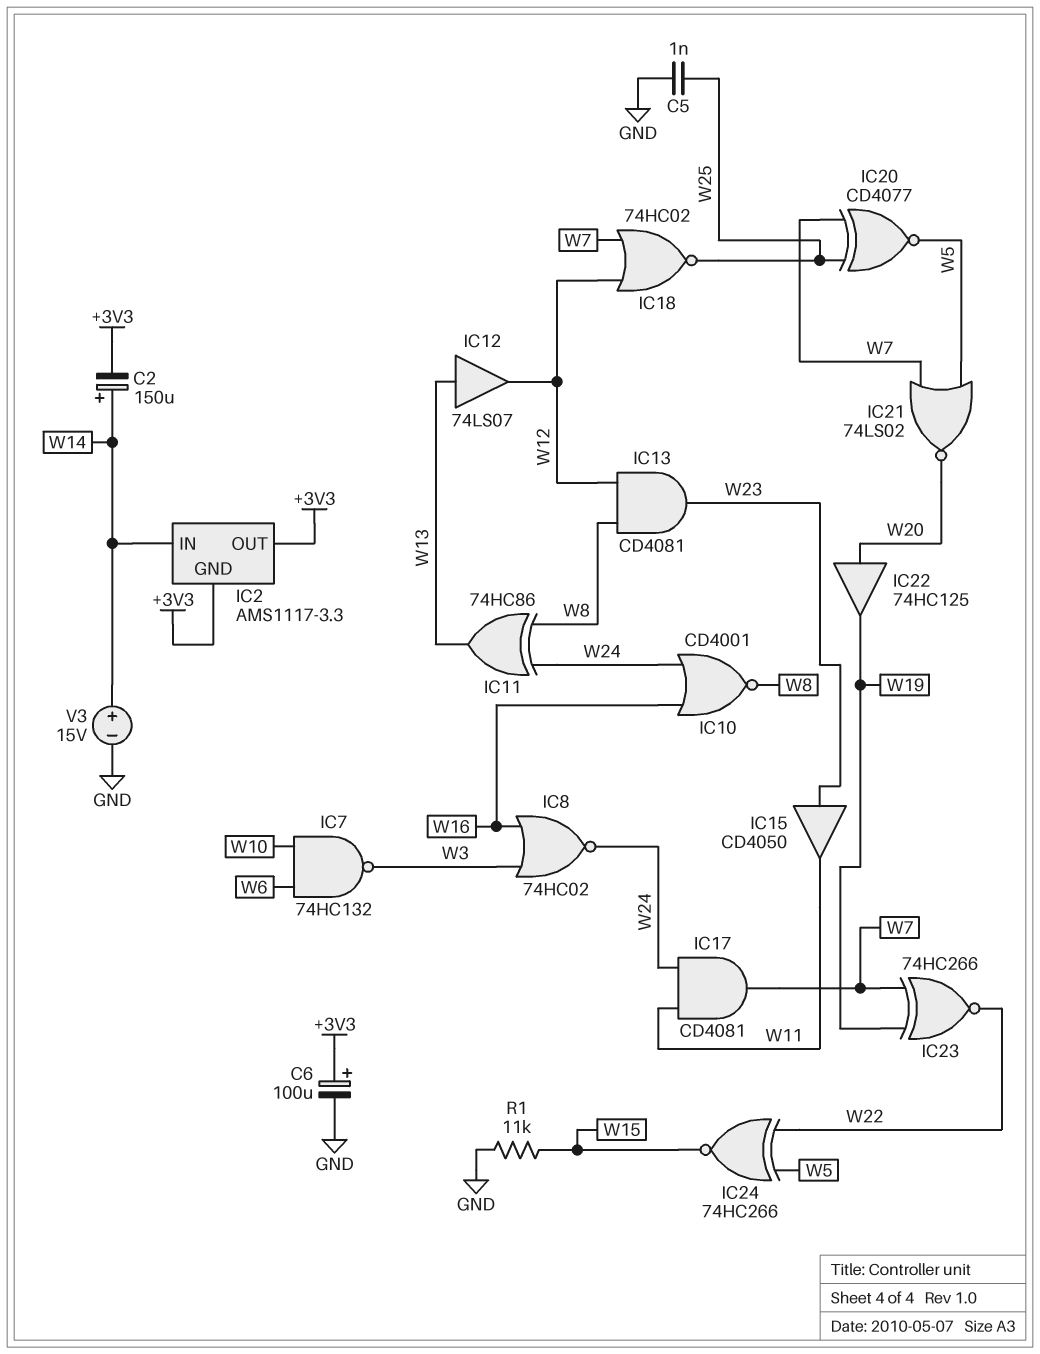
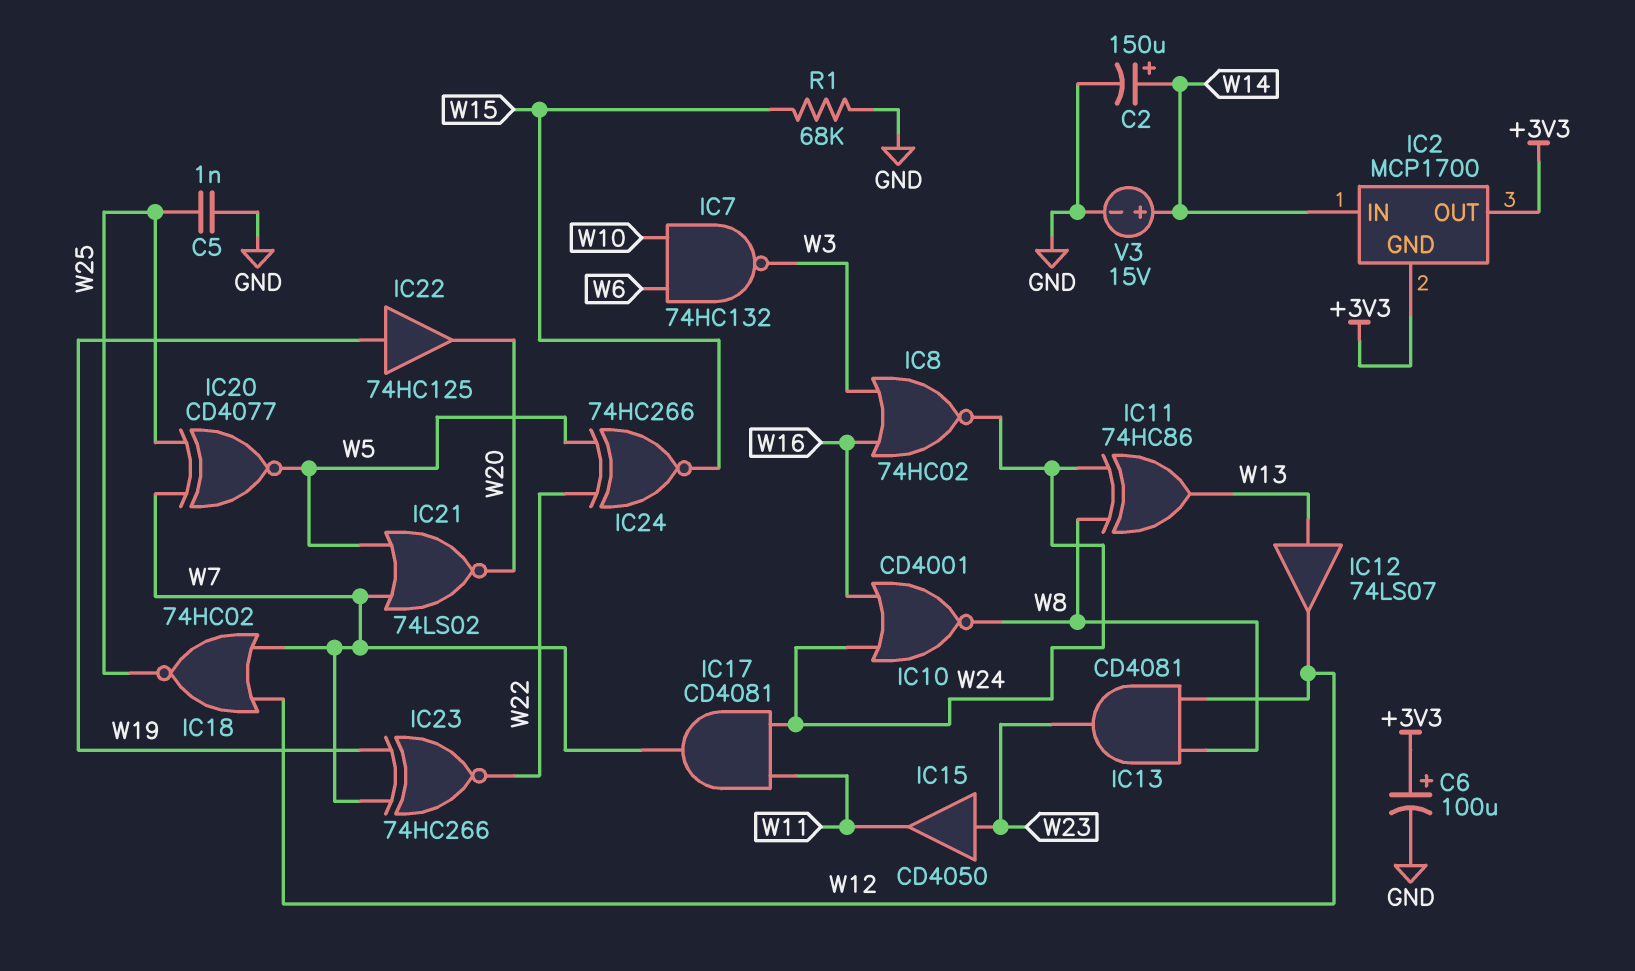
C2: 150uF (plus W14, minus +3V3) -> 150uF (plus W14, minus GND)
IC2: AMS1117-3.3 -> MCP1700
IC22: buffer 74HC125 (in W20, out W19) -> buffer 74HC125 (in W19, out W20)
R1: 11k (GND, W15) -> 68k (GND, W15)

